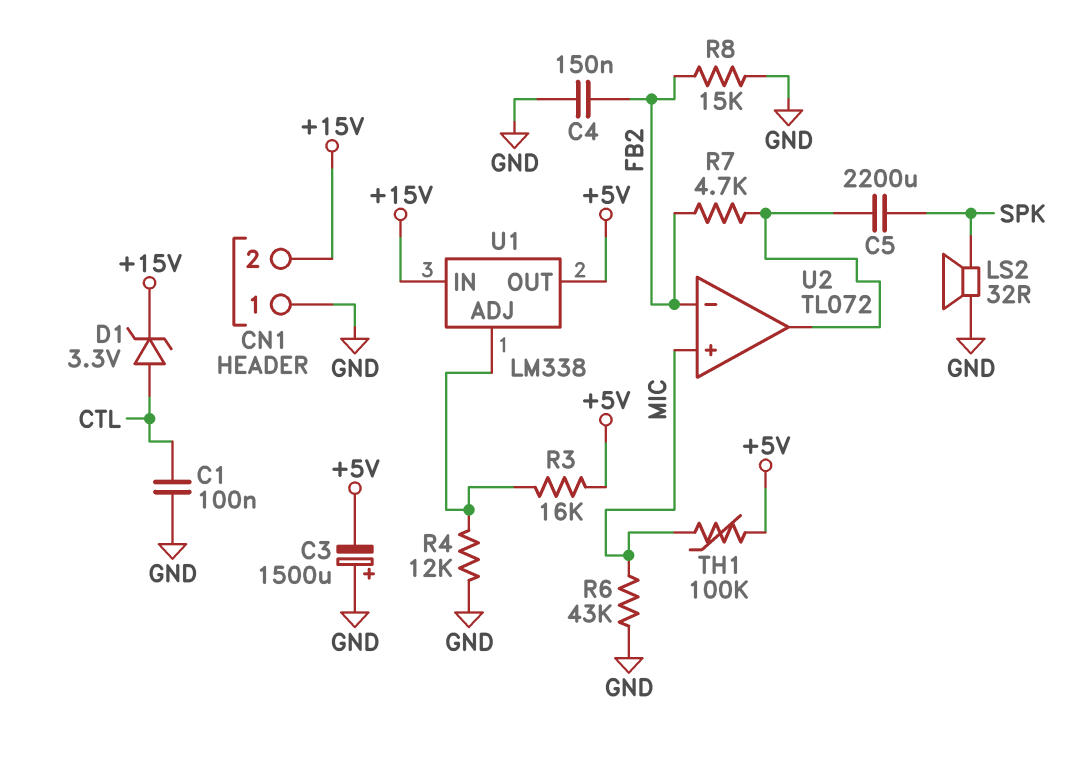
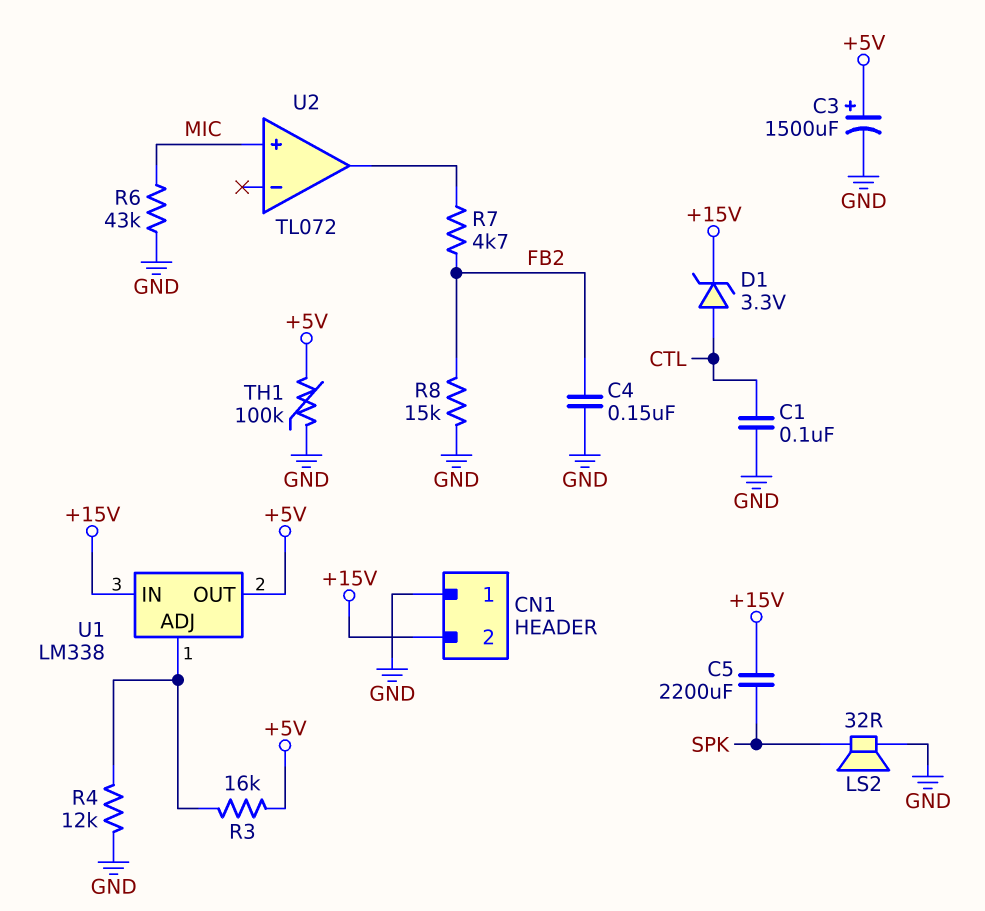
C3: 1500uF (plus GND, minus +5V) -> 1500uF (plus +5V, minus GND)
C5: 2200uF (SPK, U2/out) -> 2200uF (+15V, SPK)
TH1: 100k (+5V, MIC) -> 100k (+5V, GND)
U2 pin in-: FB2 -> none

